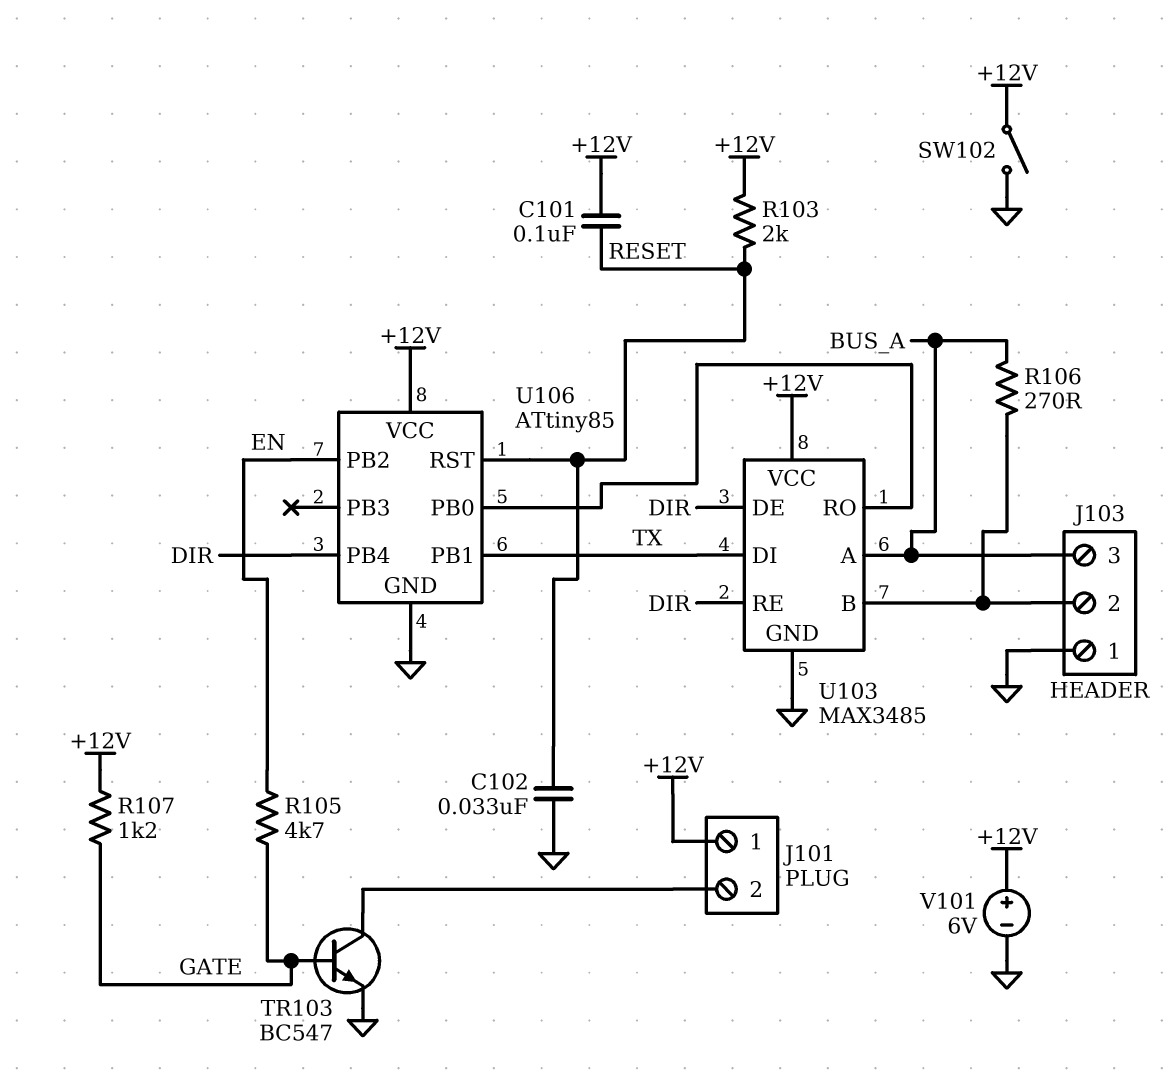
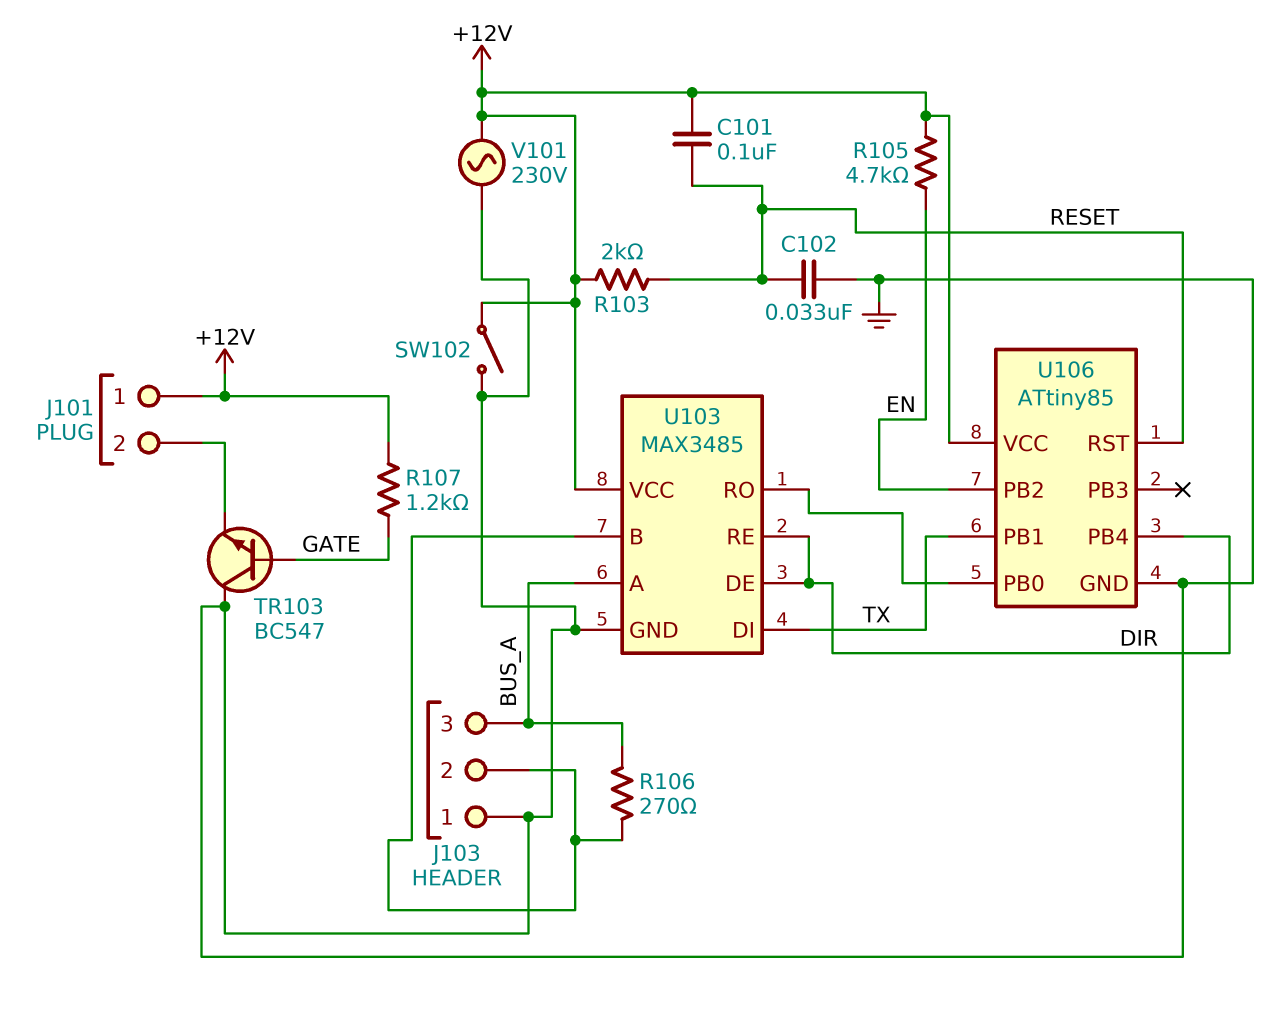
R105: 4.7k (EN, GATE) -> 4.7k (+12V, EN)
TR103: NPN BC547 (B GATE, C J101/2, E GND) -> NPN BC547 (B GATE, C GND, E J101/2)
V101: 6V (plus +12V, minus GND) -> AC 230V (+12V, GND)

